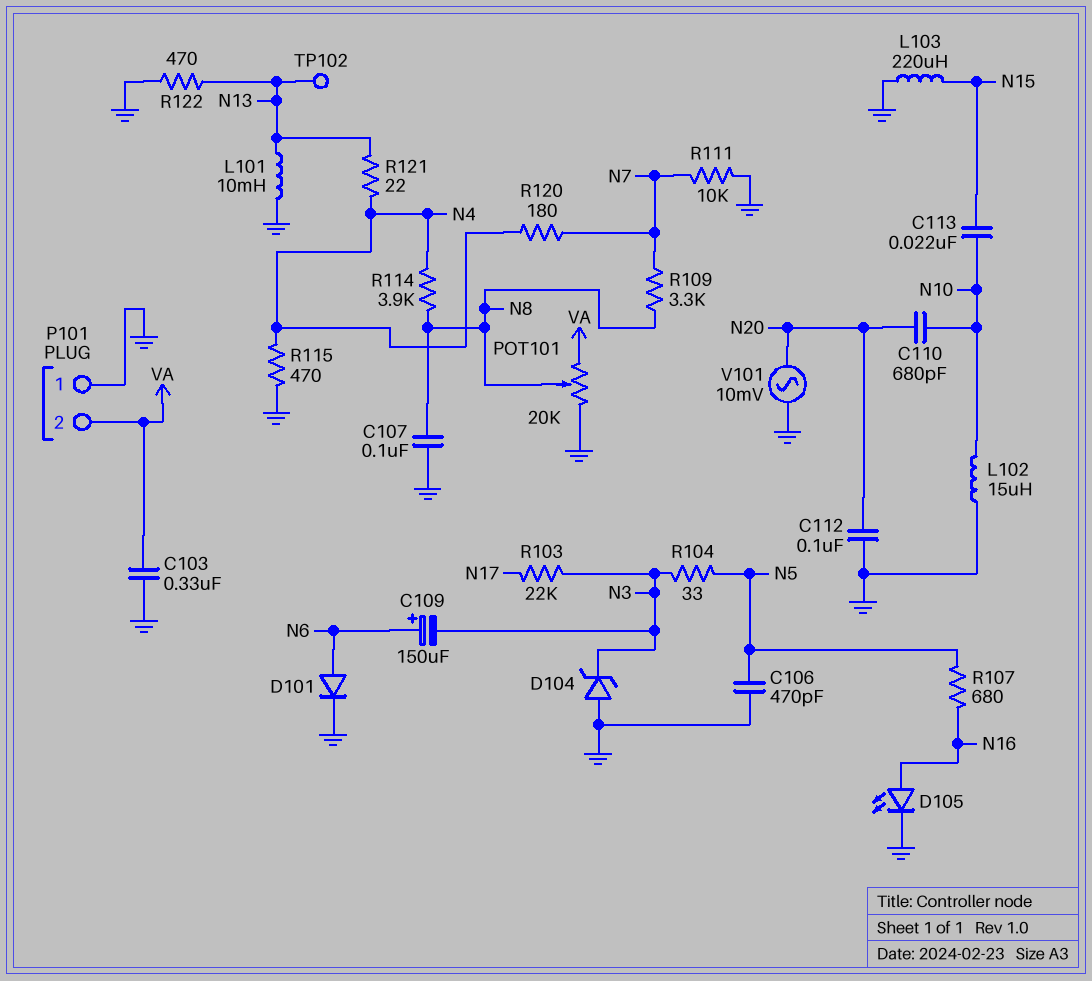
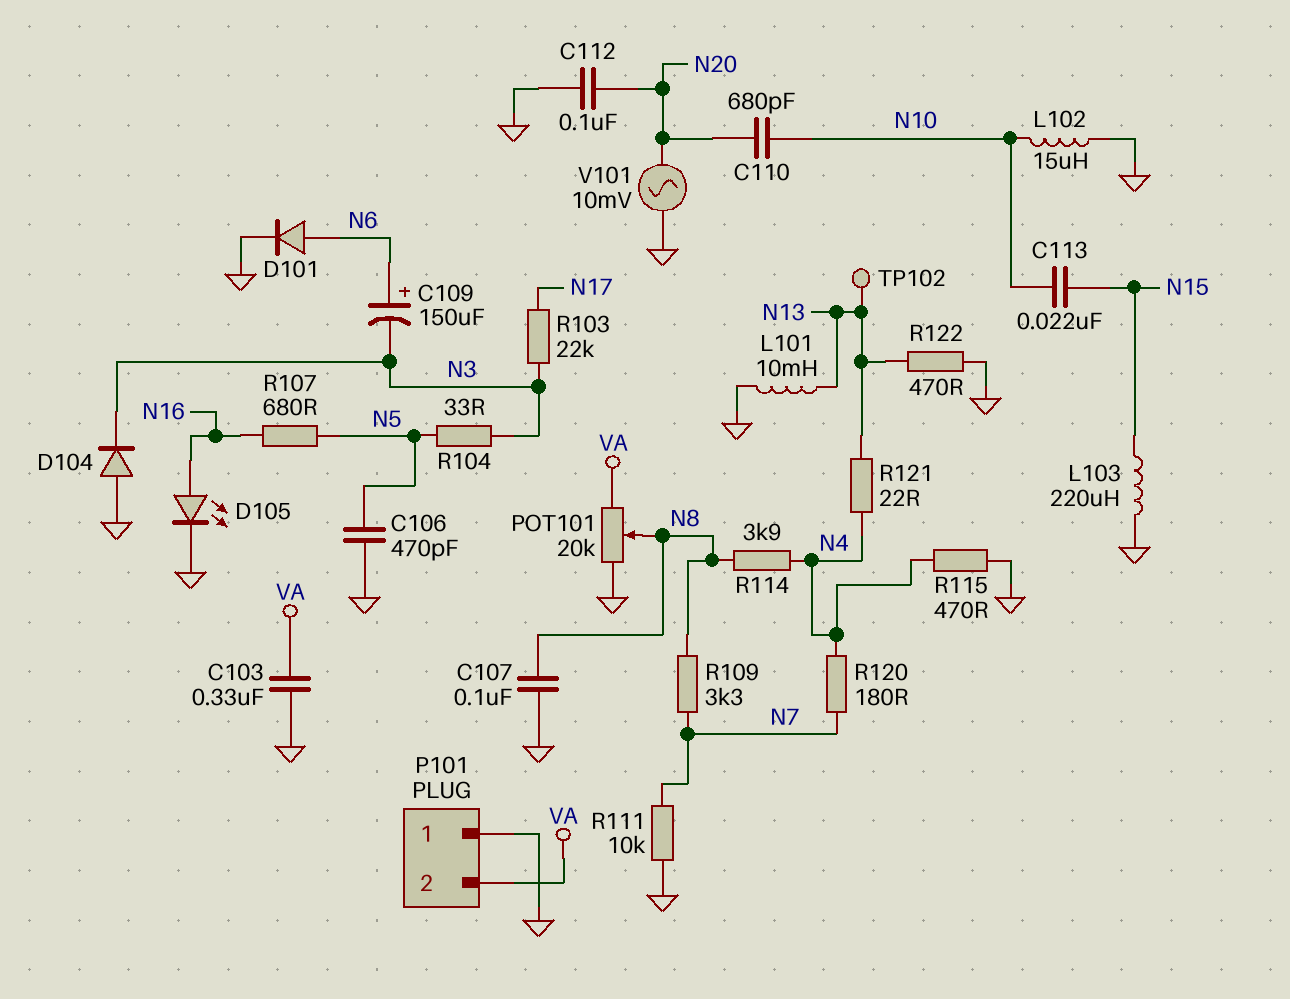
D104: zener (A GND, K N3) -> diode (A GND, K N3)

